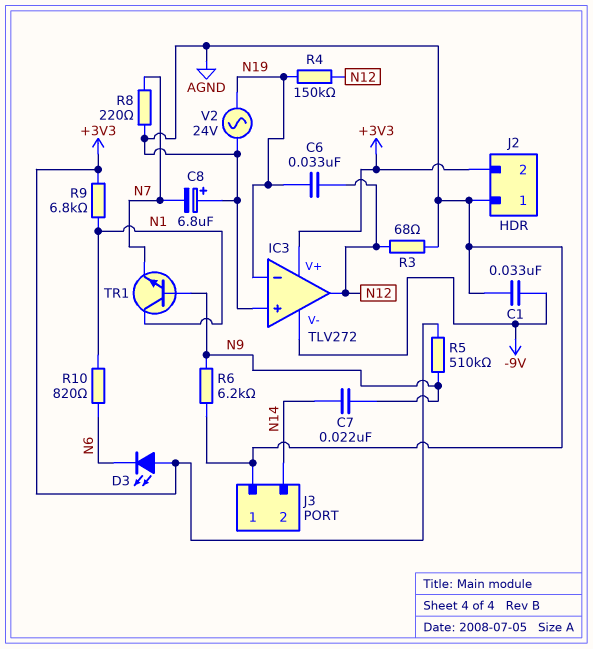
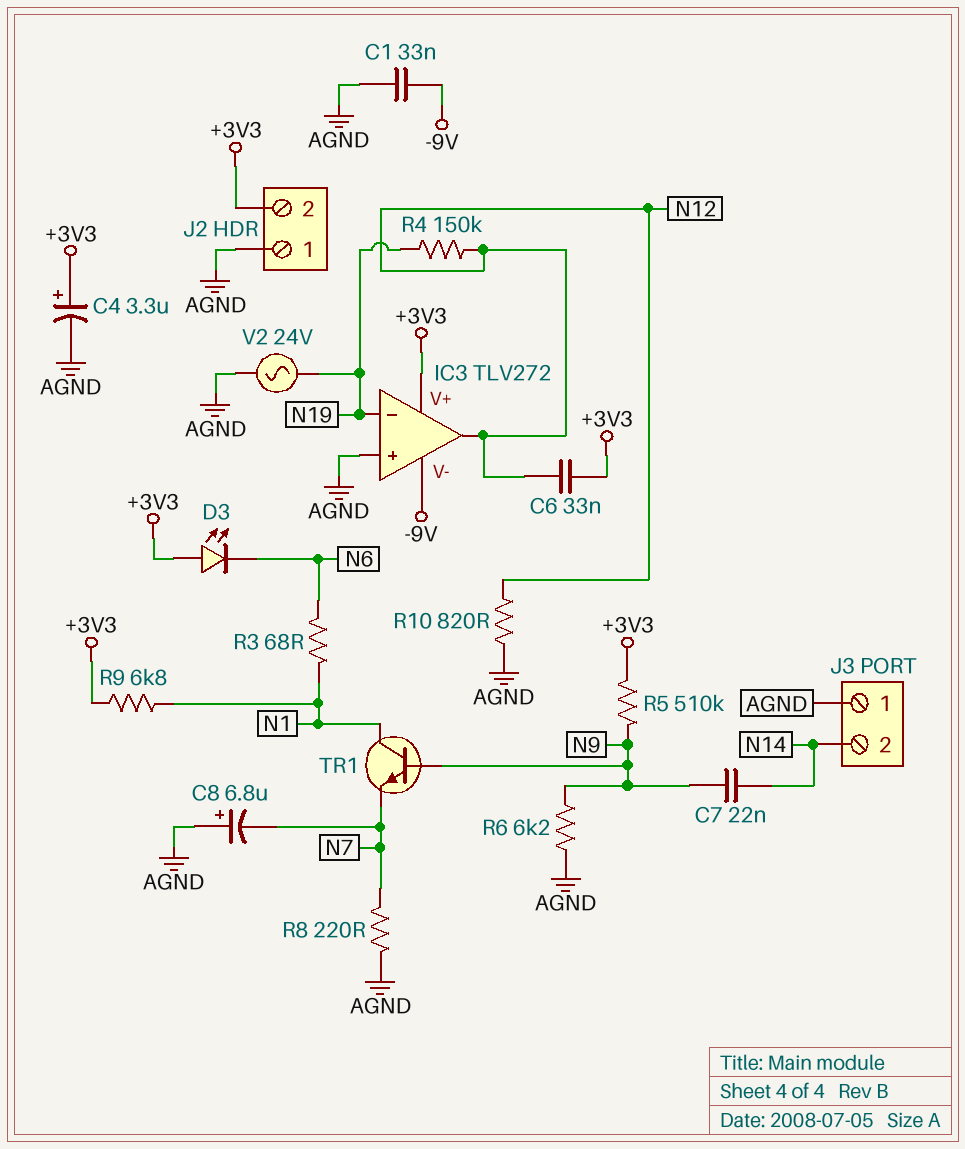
C4: none -> 3.3uF (plus +3V3, minus AGND)
C6: 33nF (N12, N19) -> 33nF (+3V3, N12)
R3: 68 (AGND, N12) -> 68 (N1, N6)
R10: 820 (N1, N6) -> 820 (AGND, N12)

